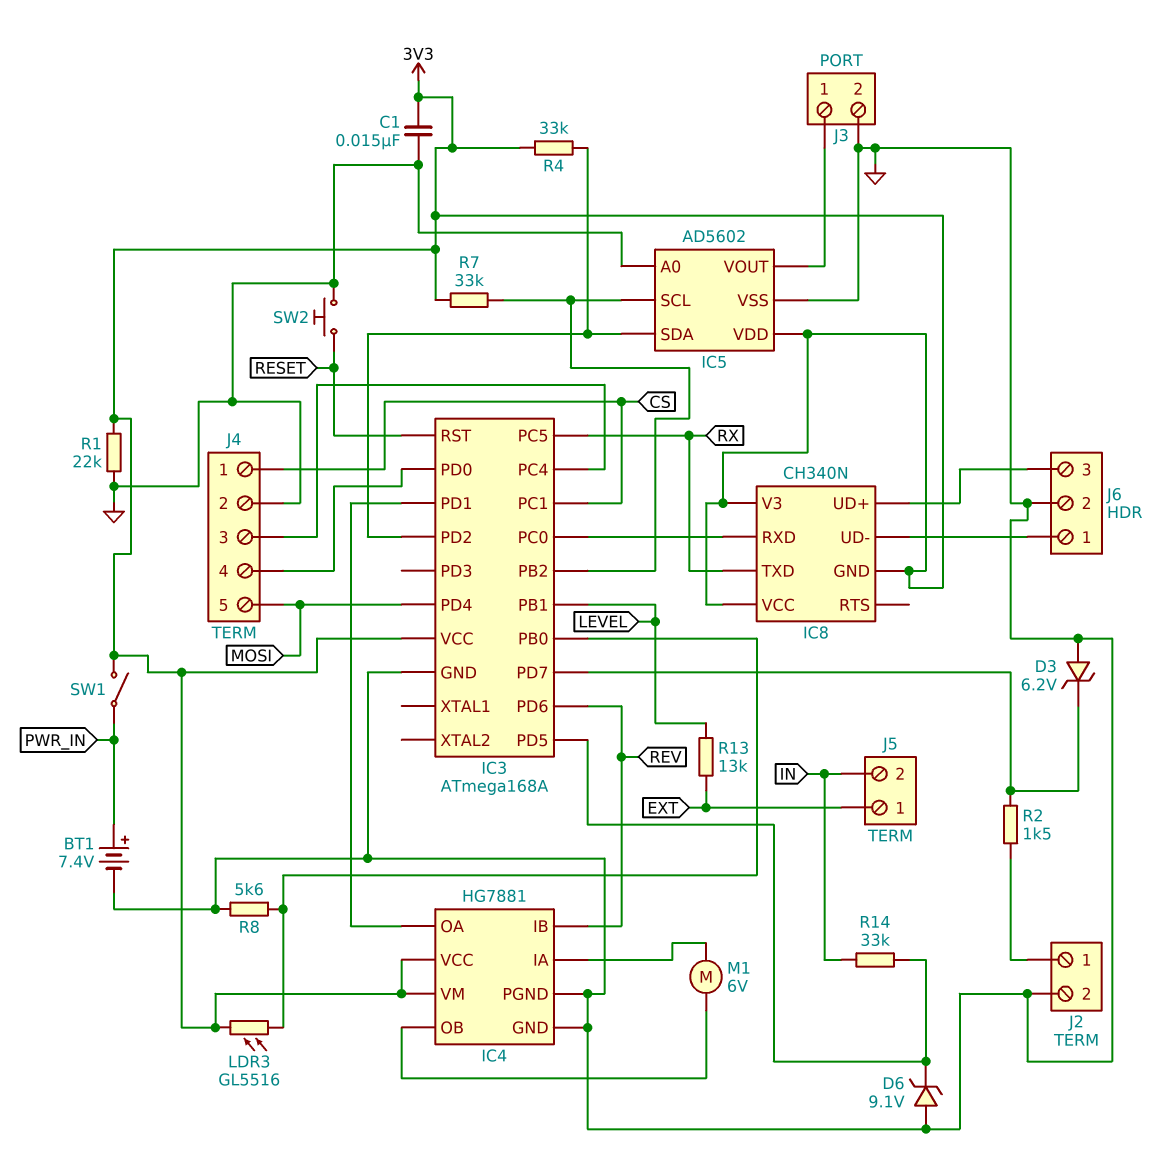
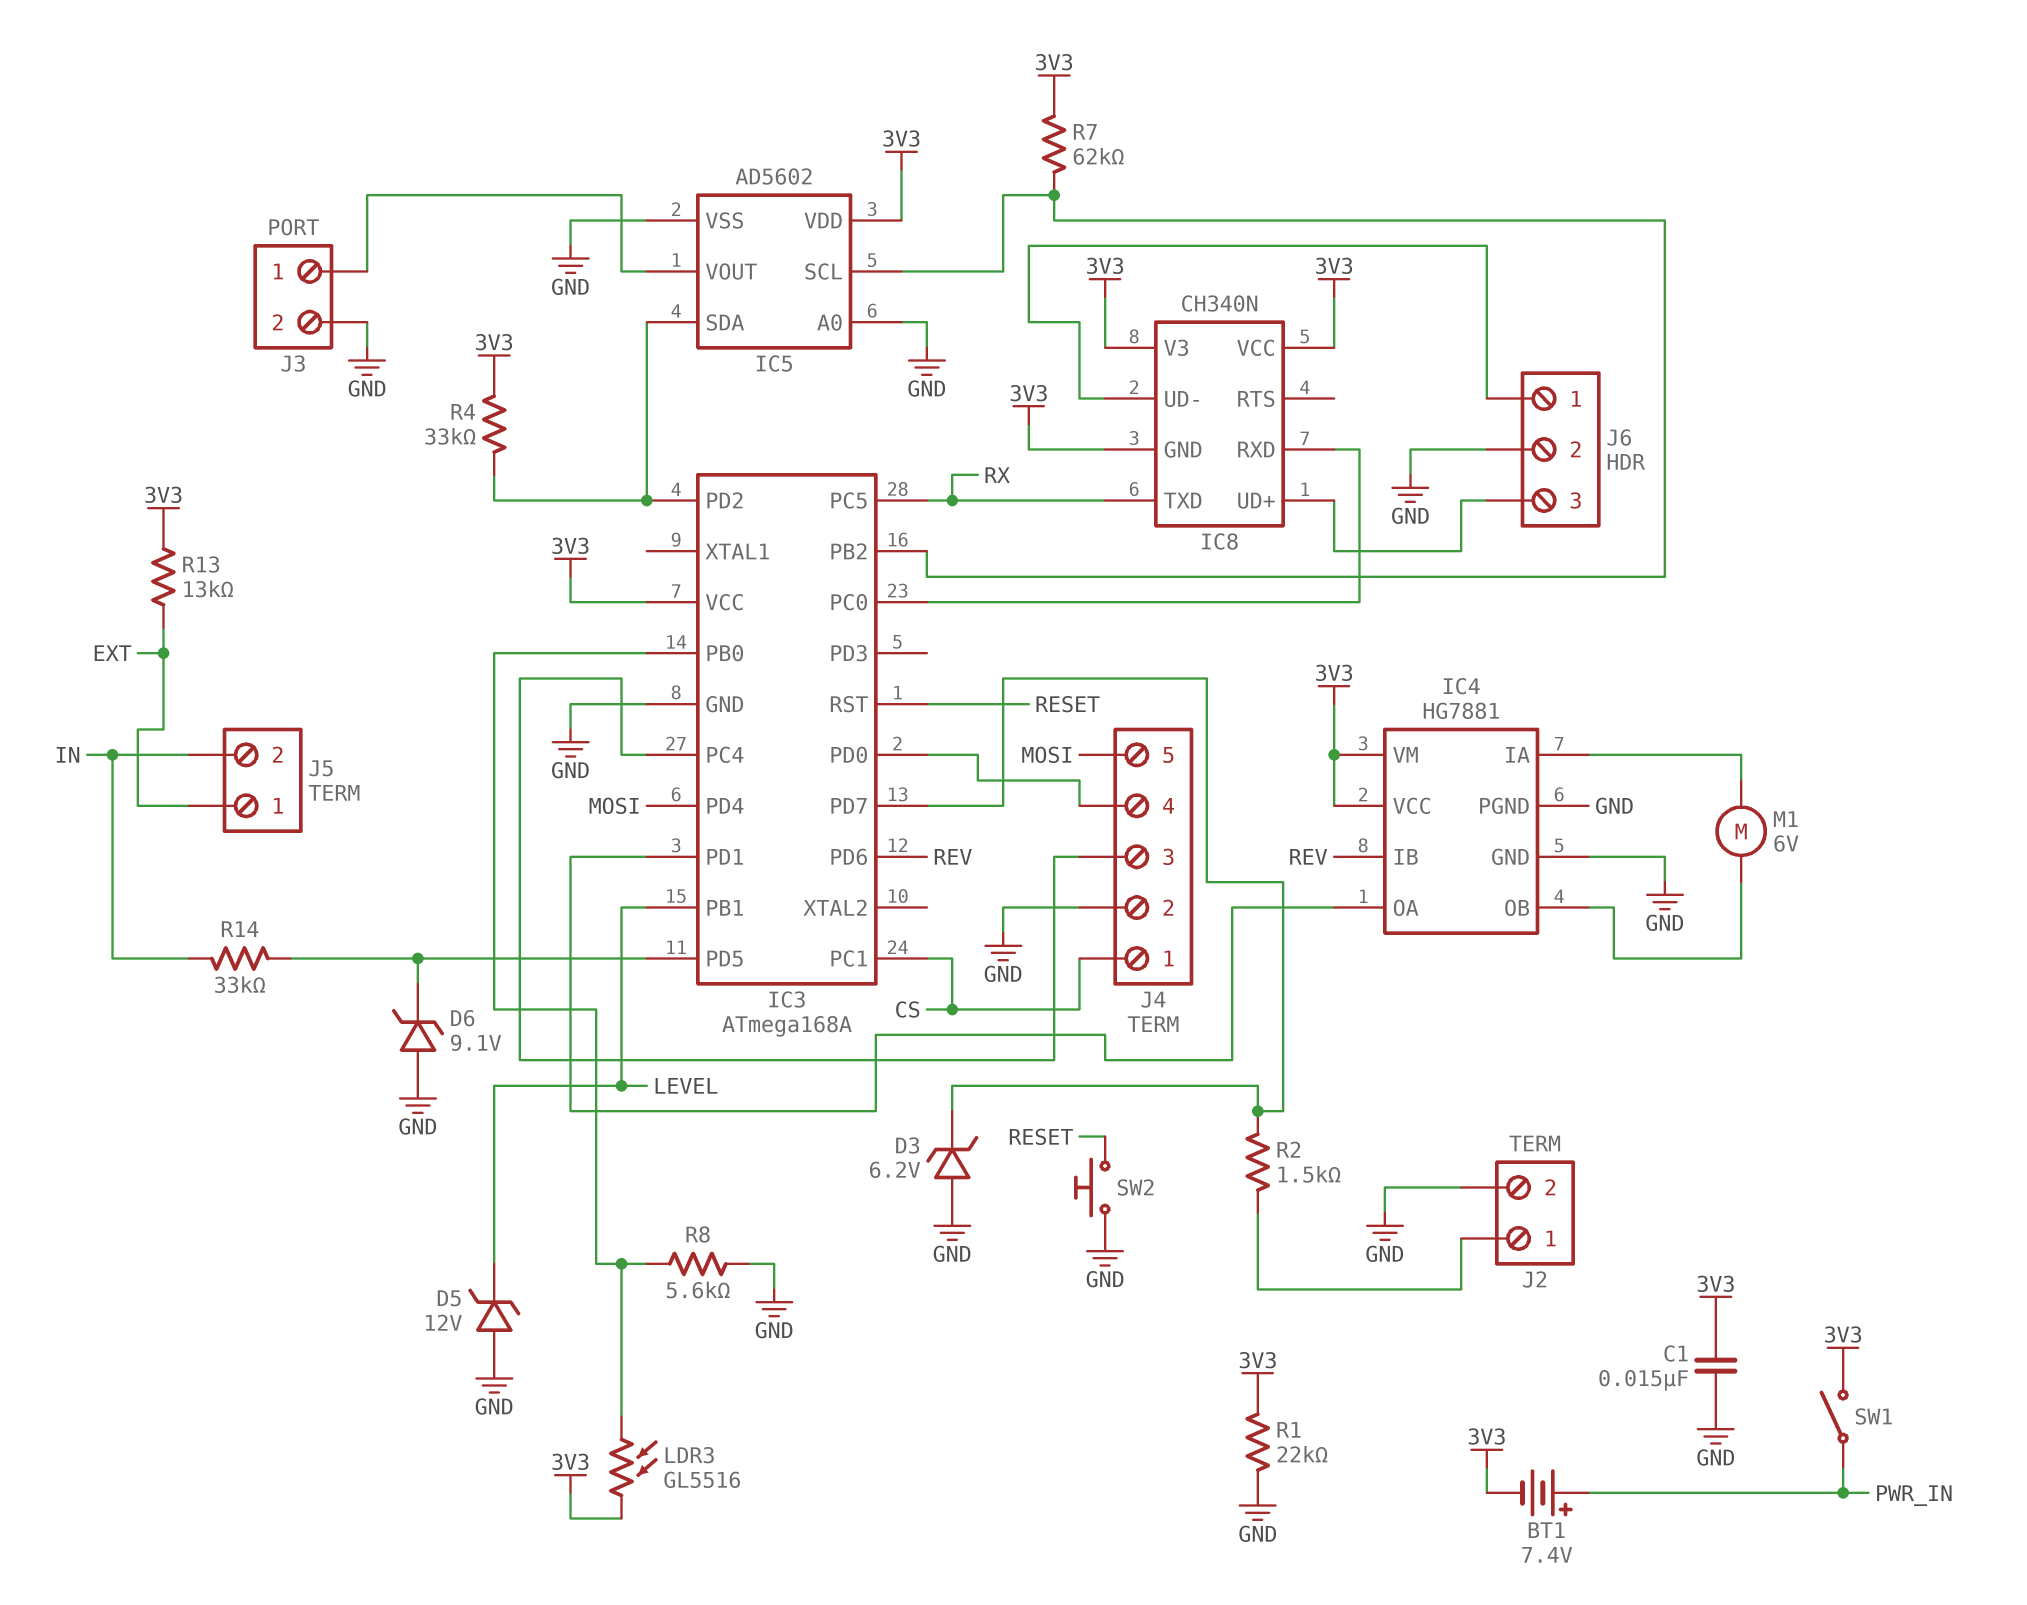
BT1: 7.4V (plus PWR_IN, minus GND) -> 7.4V (plus PWR_IN, minus 3V3)
D5: none -> zener 12V (A GND, K LEVEL)
R7: 33k (3V3, IC3/PB2) -> 62k (3V3, IC3/PB2)
R13: 13k (EXT, LEVEL) -> 13k (3V3, EXT)

